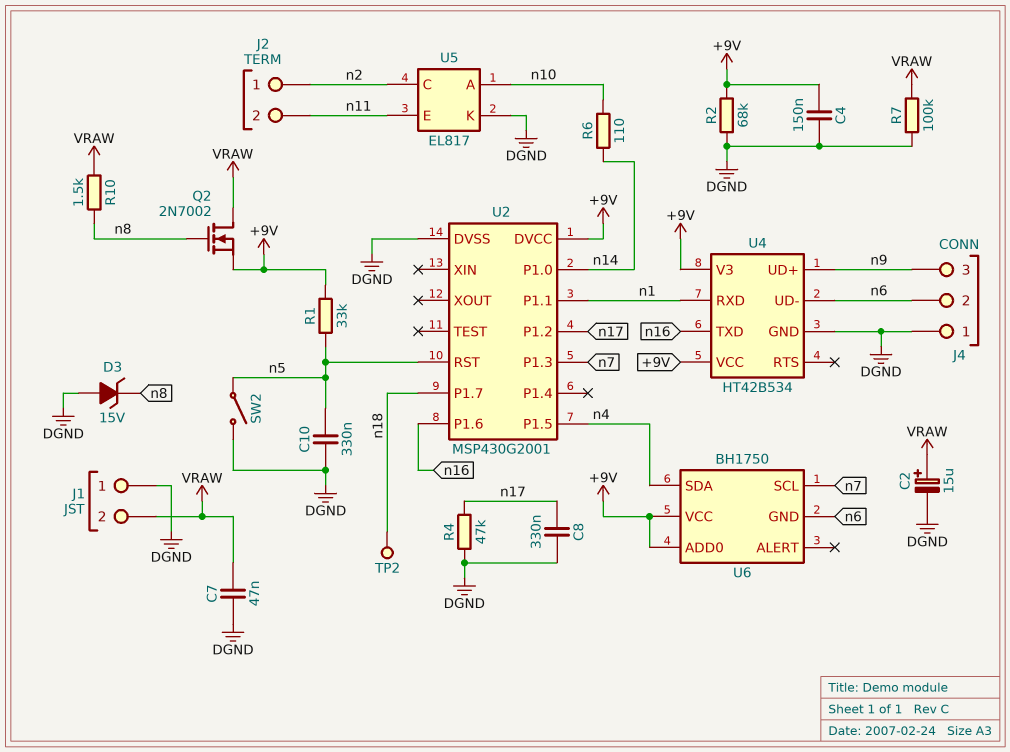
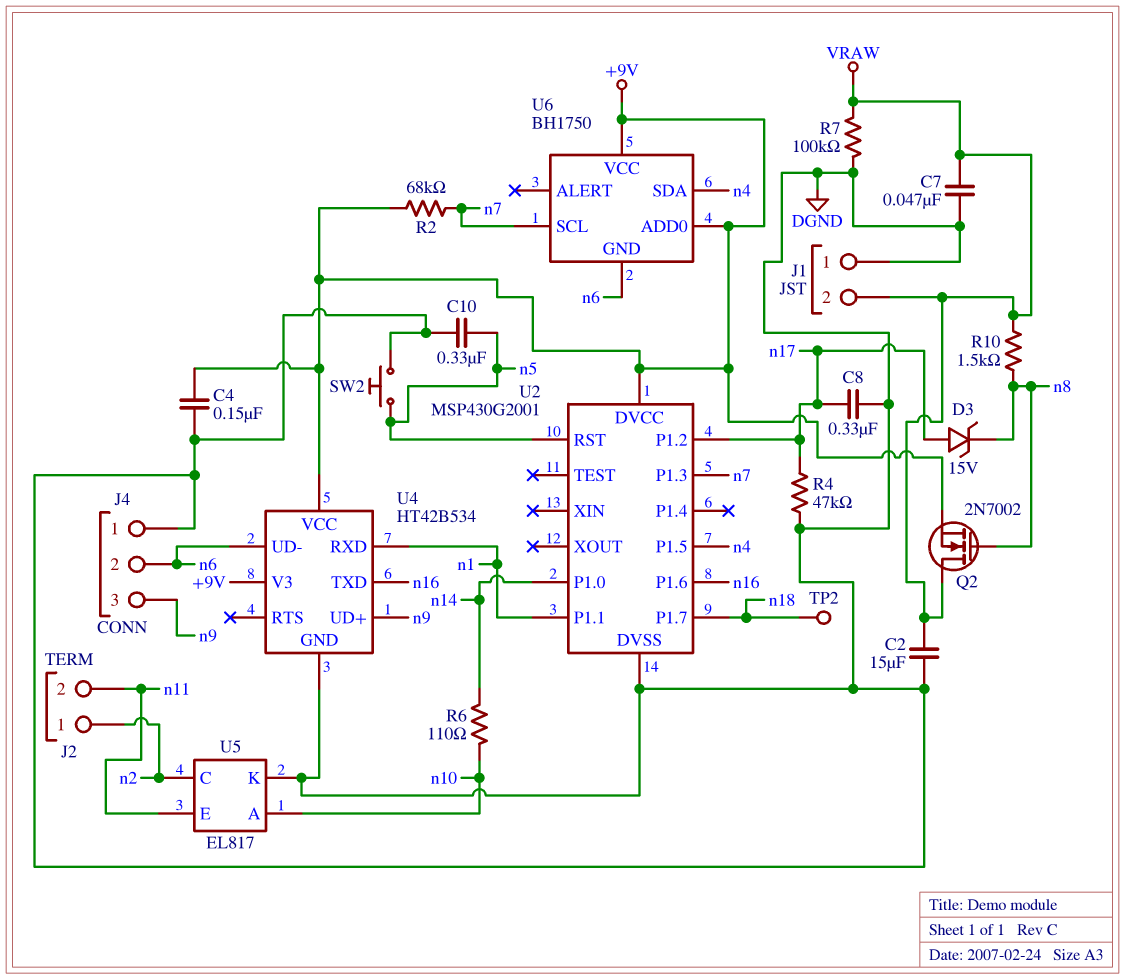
C2: 15uF (plus VRAW, minus DGND) -> 15uF (DGND, VRAW)
D3: zener 15V (A DGND, K n8) -> zener 15V (A n17, K n8)
R1: 33k (+9V, n5) -> none
R2: 68k (+9V, DGND) -> 68k (+9V, n7)
SW2: switch (DGND, n5) -> button (DGND, n5)

